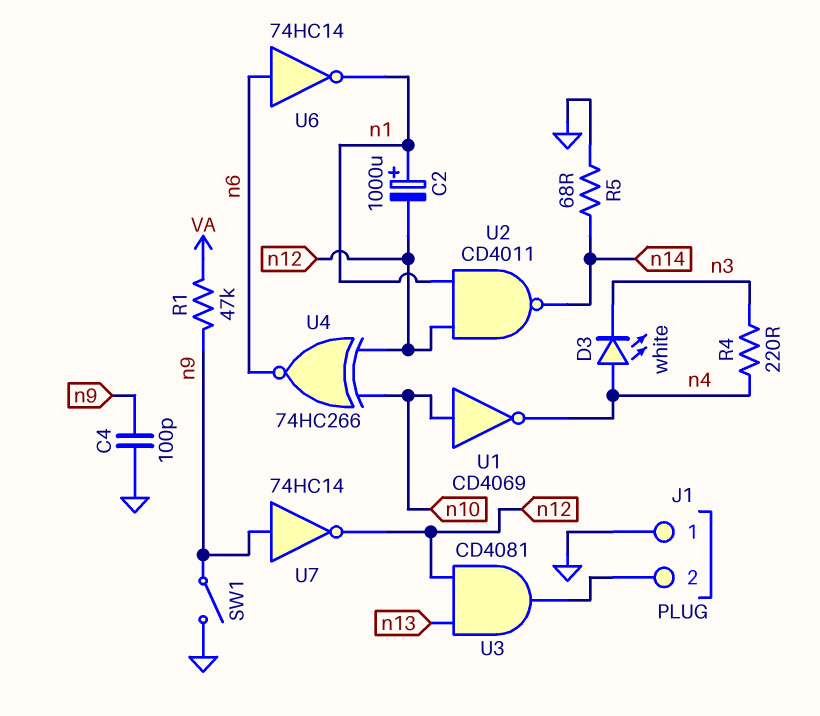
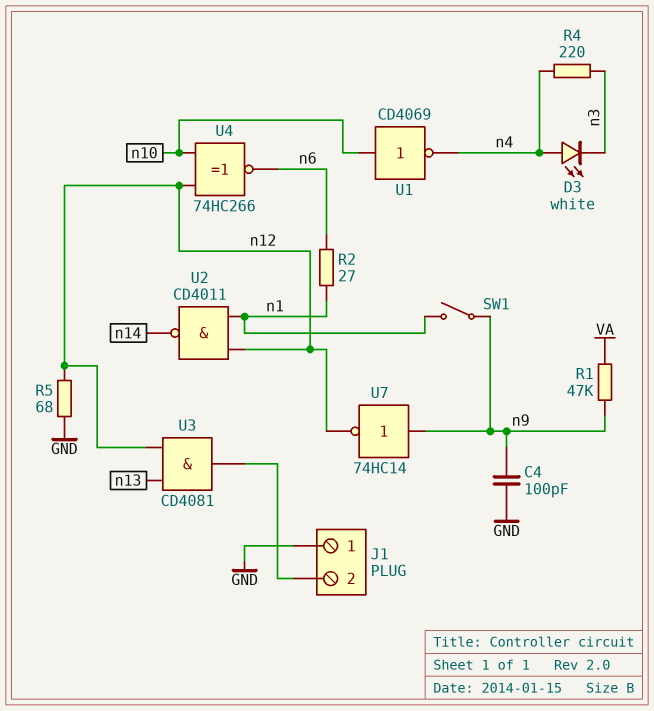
C2: 1000uF (plus n1, minus n12) -> none
R2: none -> 27 (n1, n6)
R5: 68 (GND, n14) -> 68 (GND, n12)
SW1: switch (GND, n9) -> switch (n1, n9)
U6: NOT 74HC14 (in n6, out n1) -> none

